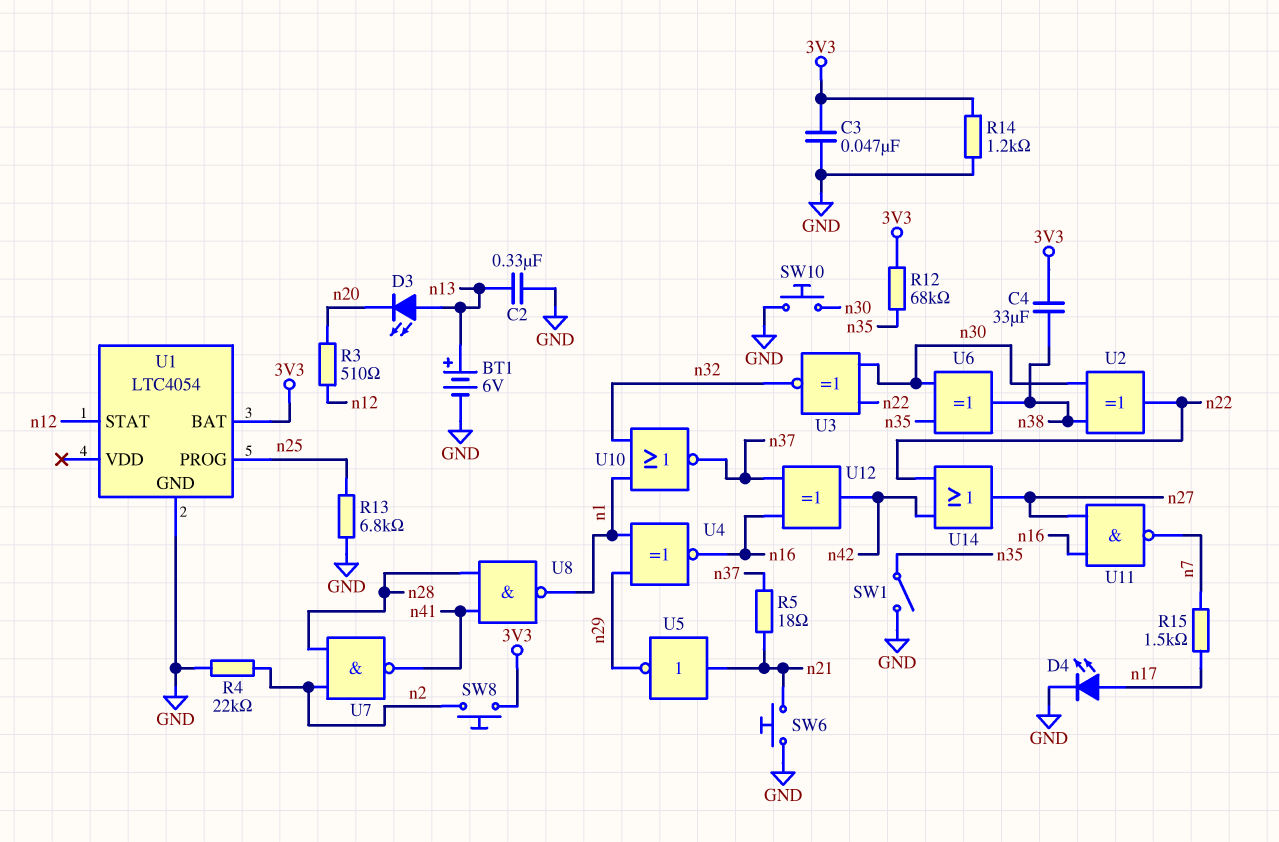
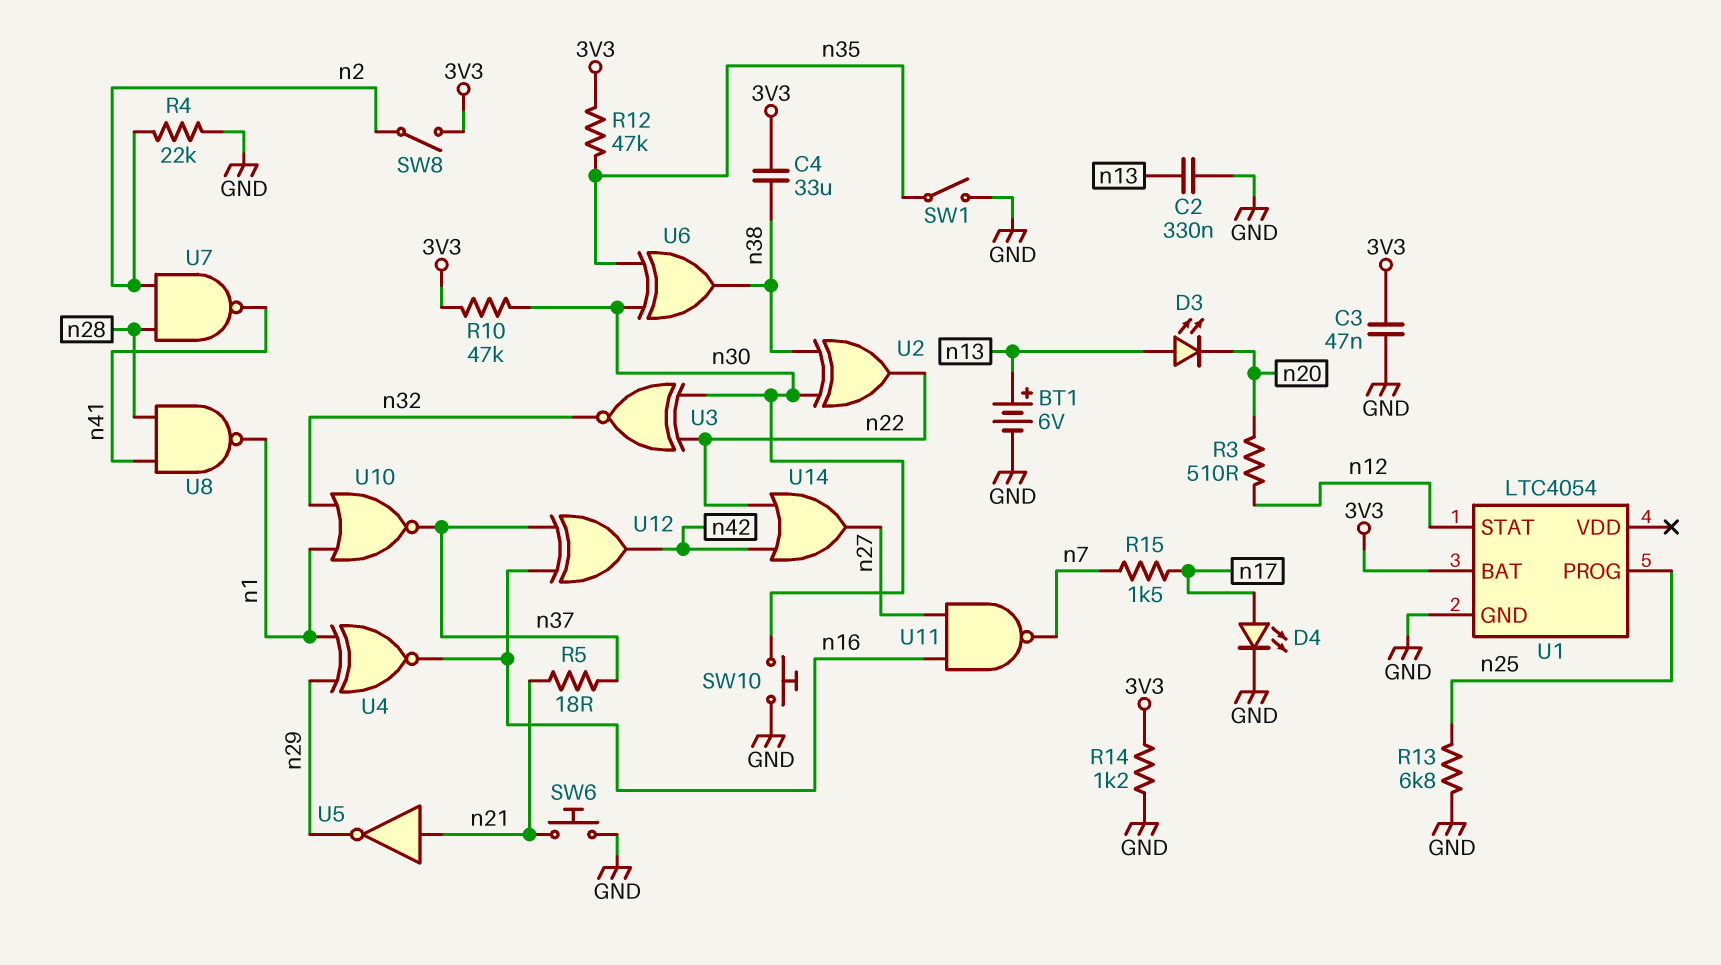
R10: none -> 47k (3V3, n30)
R12: 68k (3V3, n35) -> 47k (3V3, n35)
SW8: button (3V3, n2) -> switch (3V3, n2)

